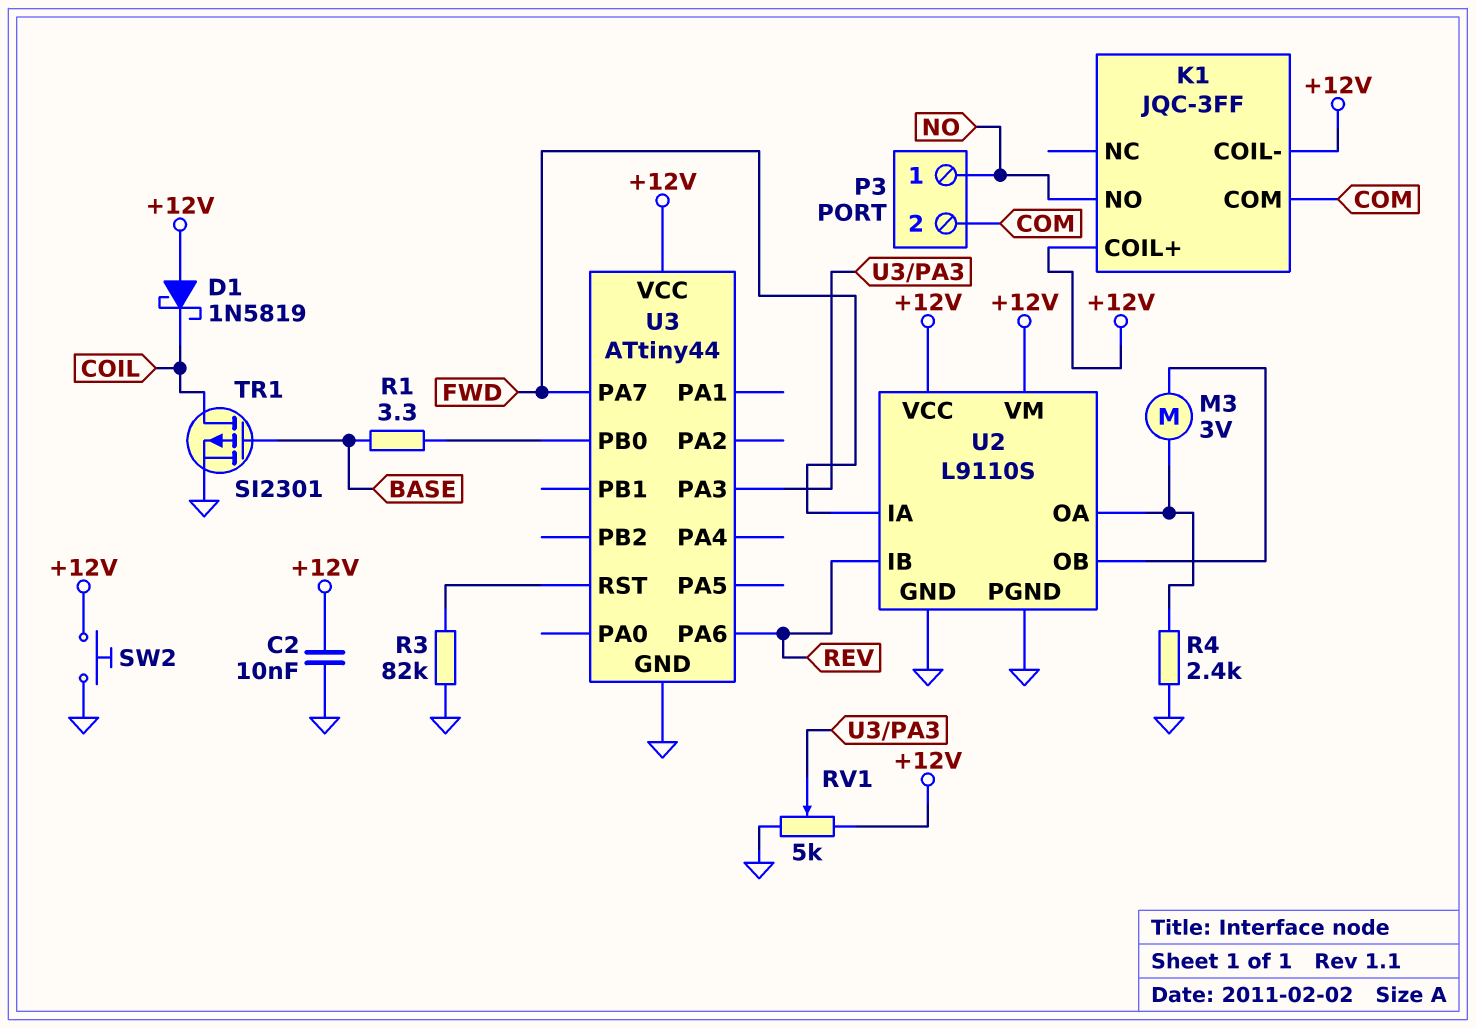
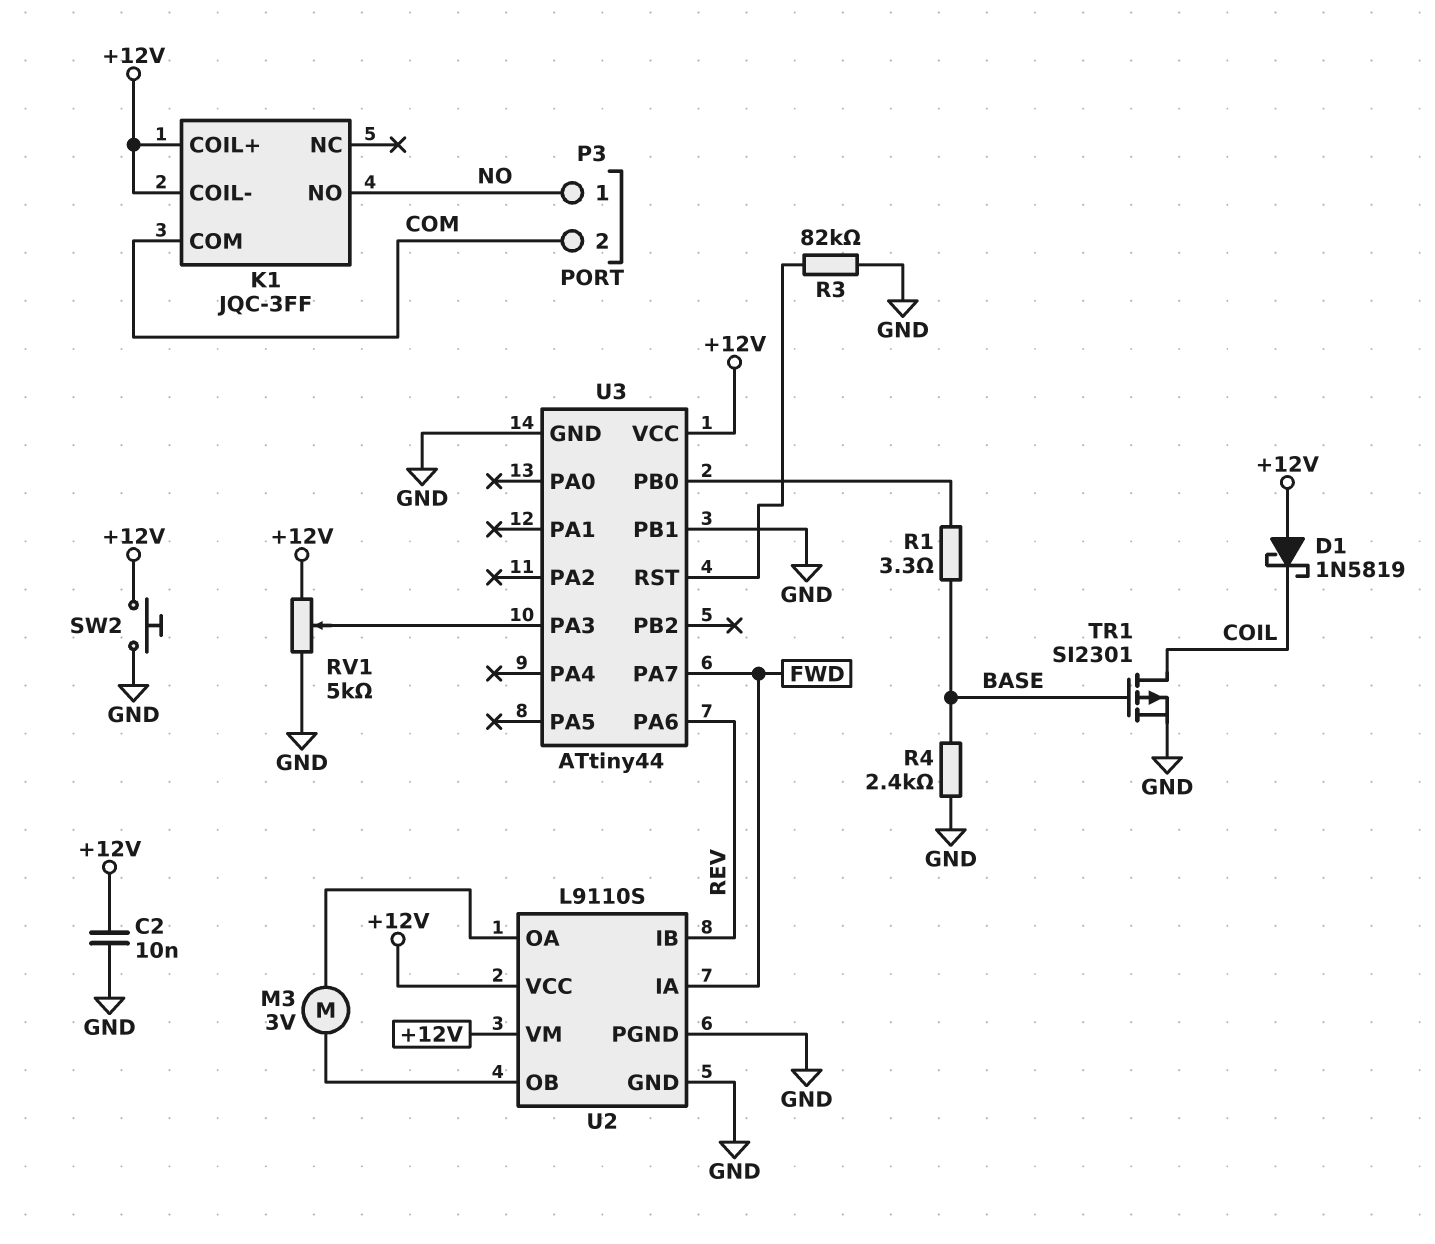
R4: 2.4k (GND, U2/OA) -> 2.4k (BASE, GND)
U3 pin PB1: none -> GND

